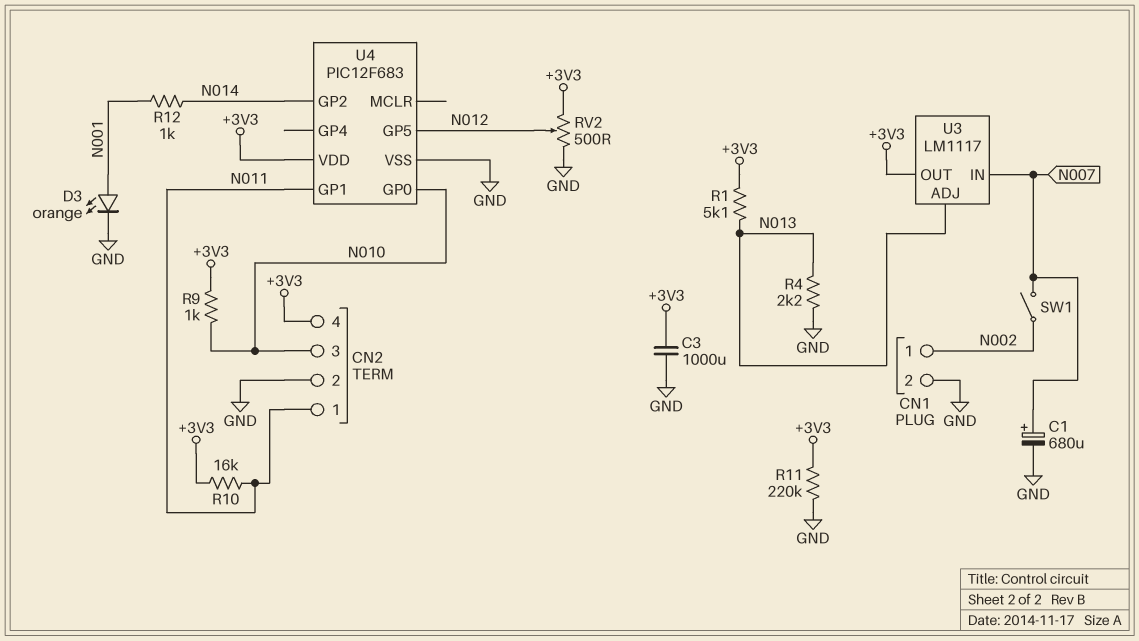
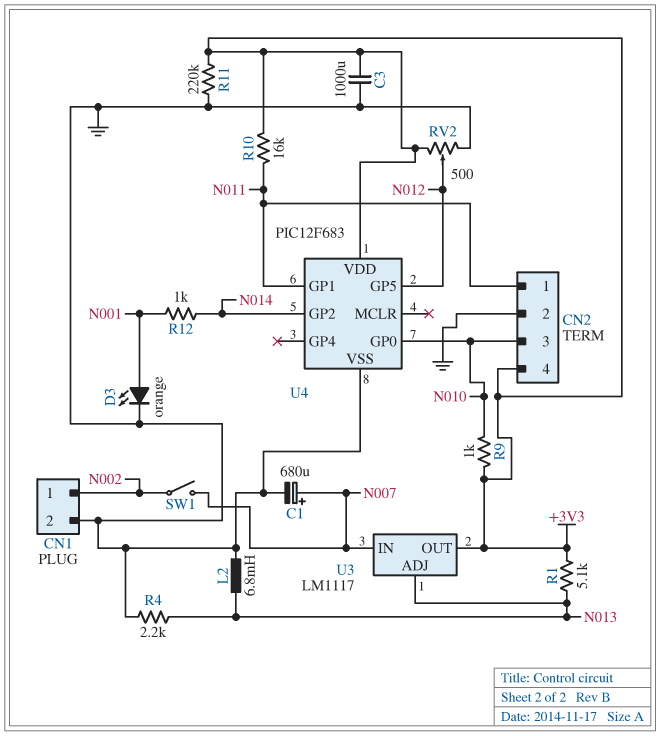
L2: none -> 6.8mH (GND, N013)

